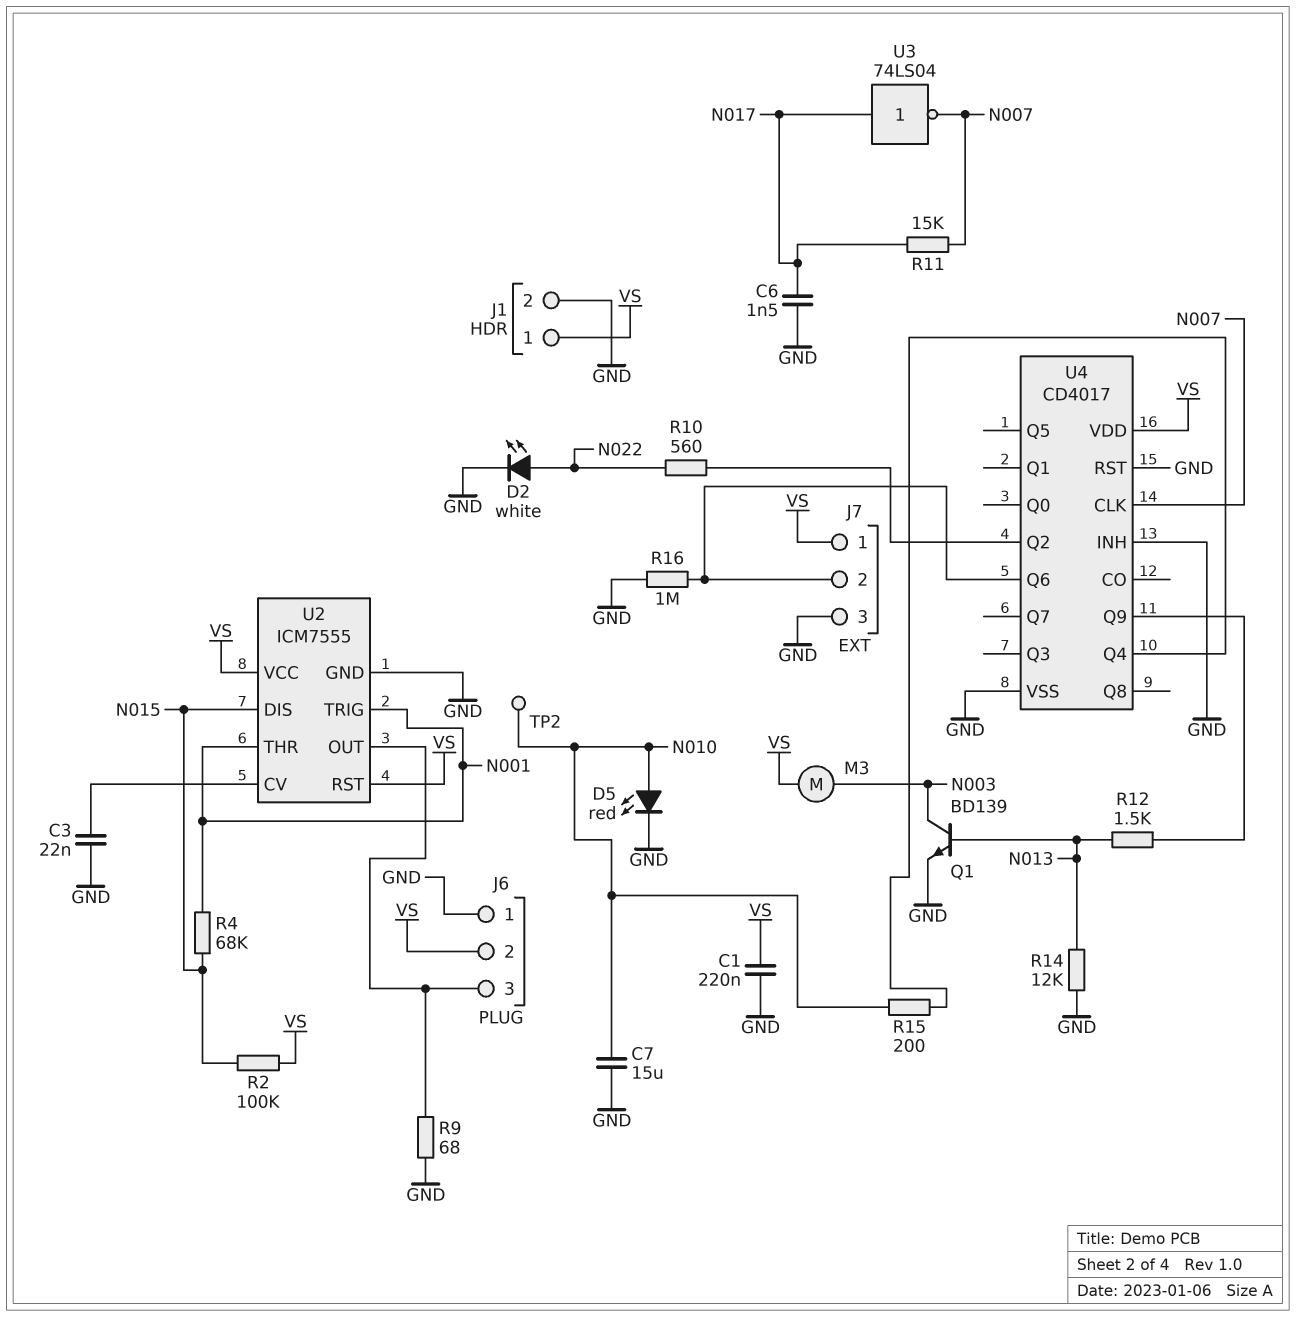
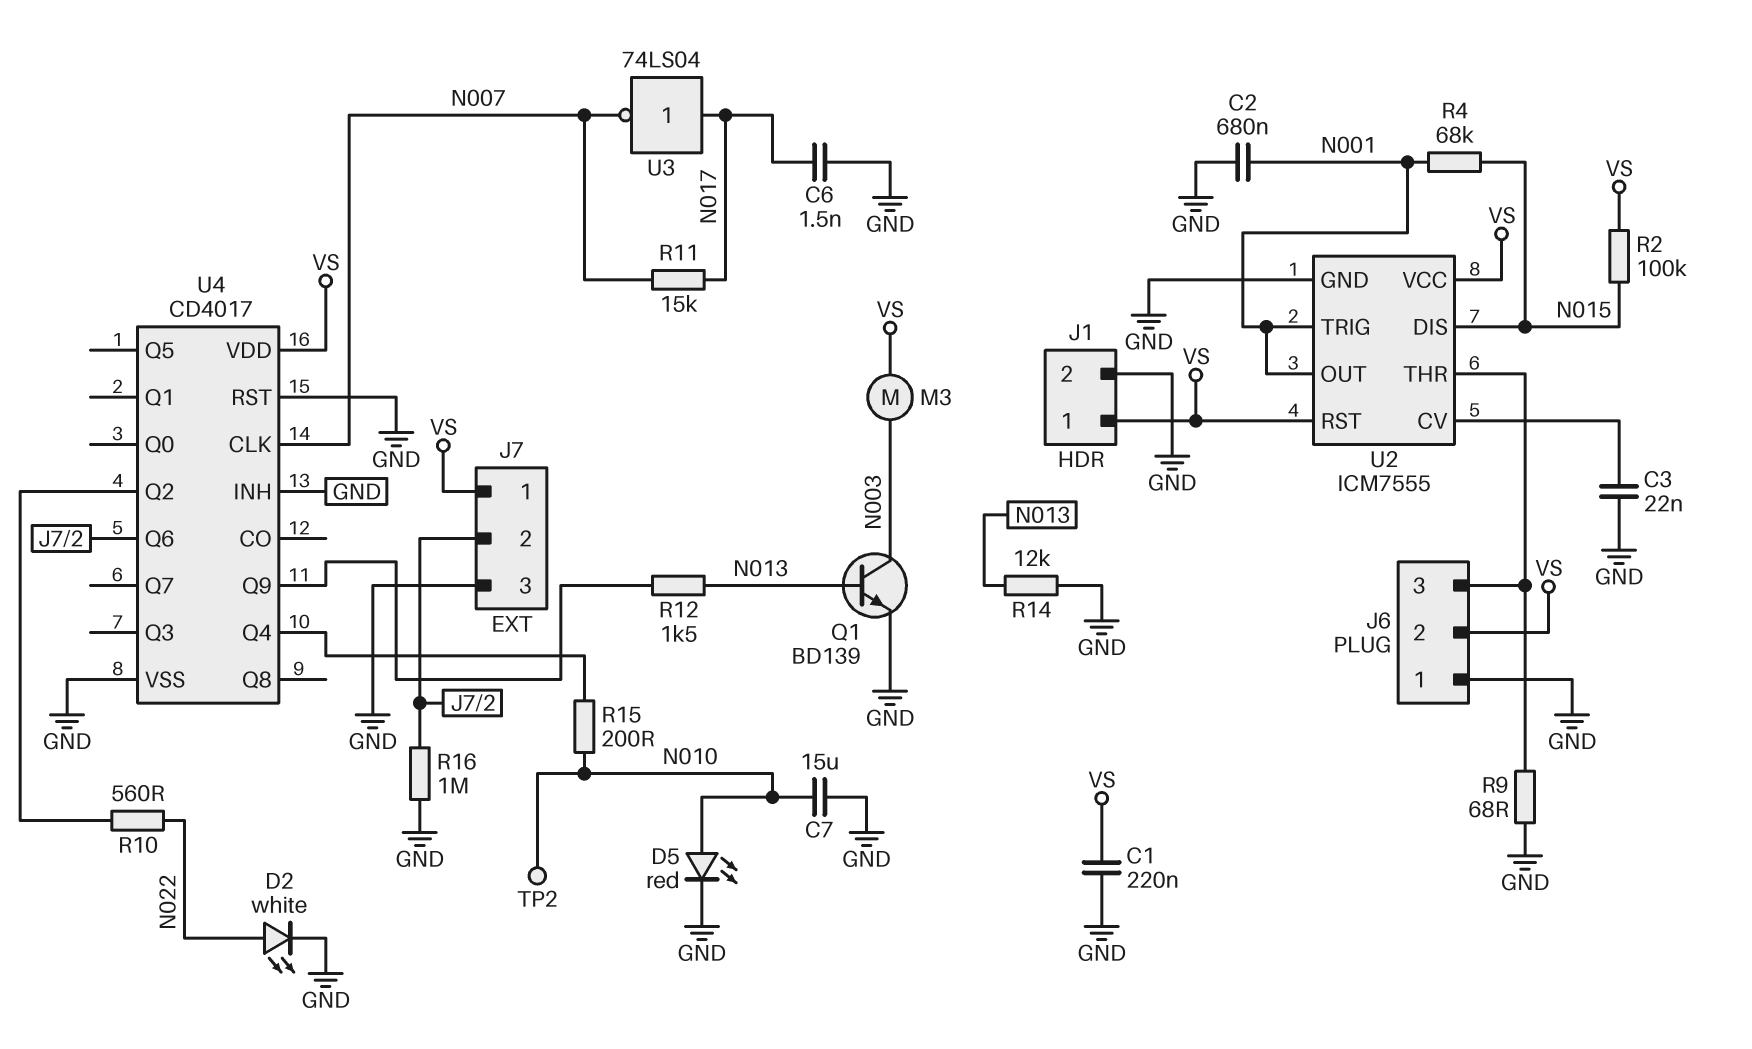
C2: none -> 680nF (GND, N001)
U2 pin OUT: J6/3 -> N001
U2 pin THR: N001 -> J6/3

